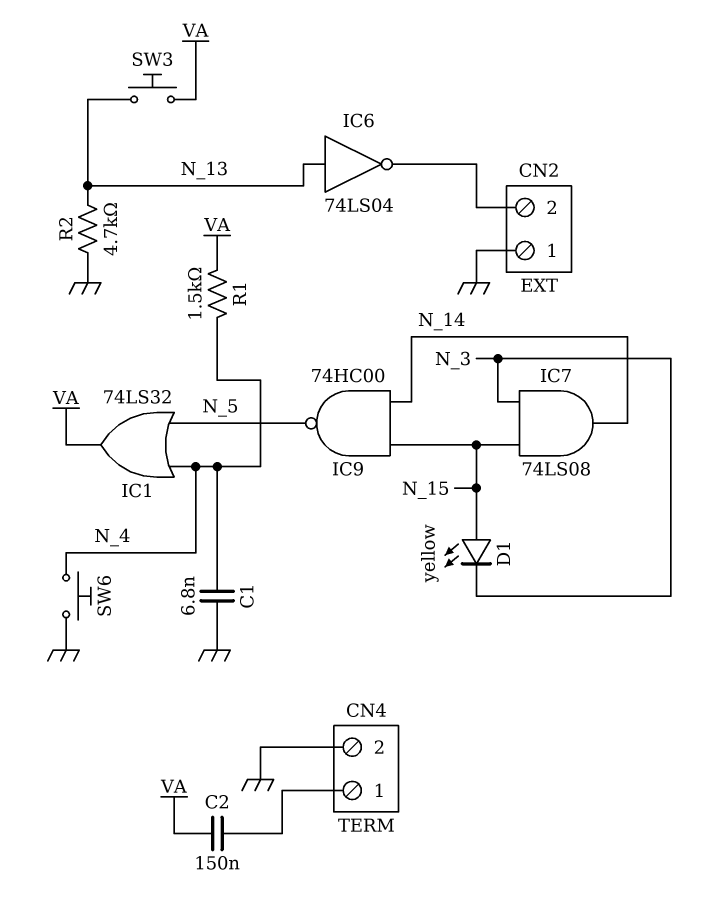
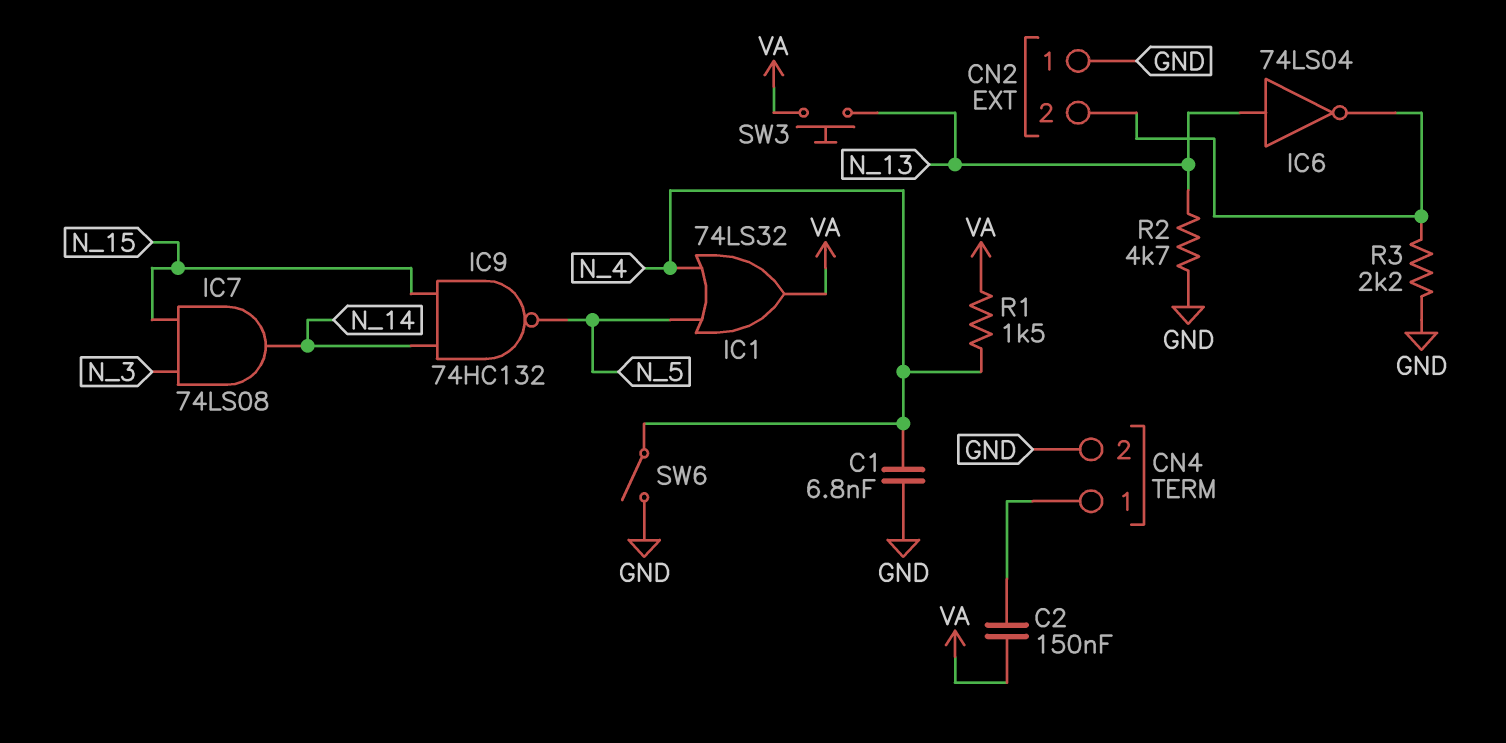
D1: LED yellow (A N_15, K N_3) -> none
IC9: NAND 74HC00 (in N_14, in N_15, out N_5) -> NAND 74HC132 (in N_14, in N_15, out N_5)
R3: none -> 2.2k (CN2/2, GND)
SW6: button (GND, N_4) -> switch (GND, N_4)

